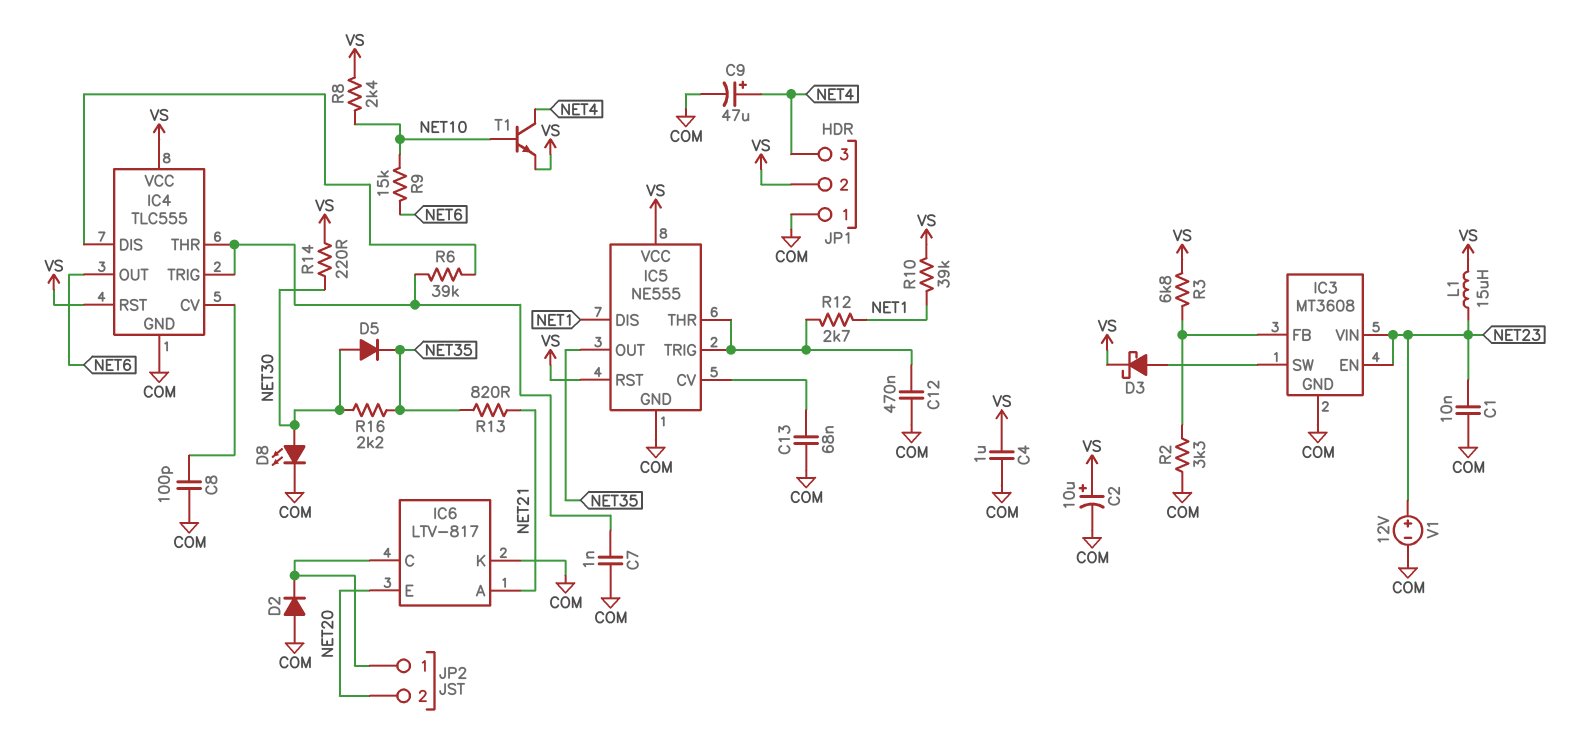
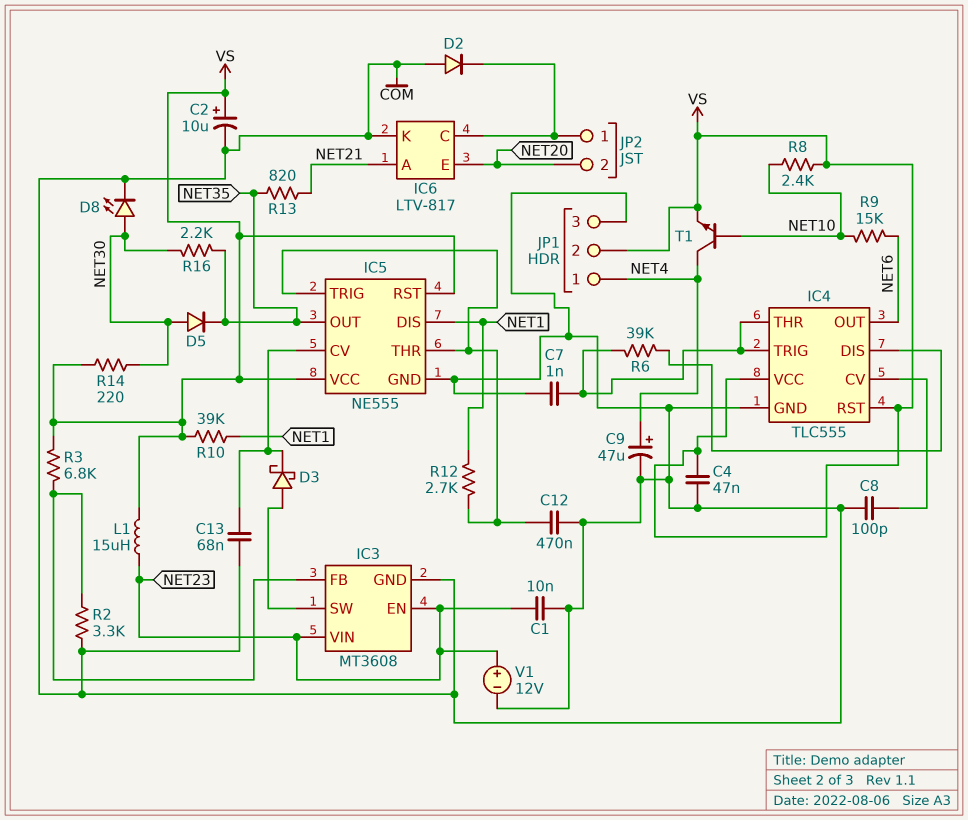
C4: 1uF (COM, VS) -> 47nF (COM, VS)
D3: schottky (A IC3/SW, K VS) -> schottky (A IC3/SW, K IC5/CV)
JP1 pin 1: COM -> NET4
JP1 pin 3: NET4 -> COM

